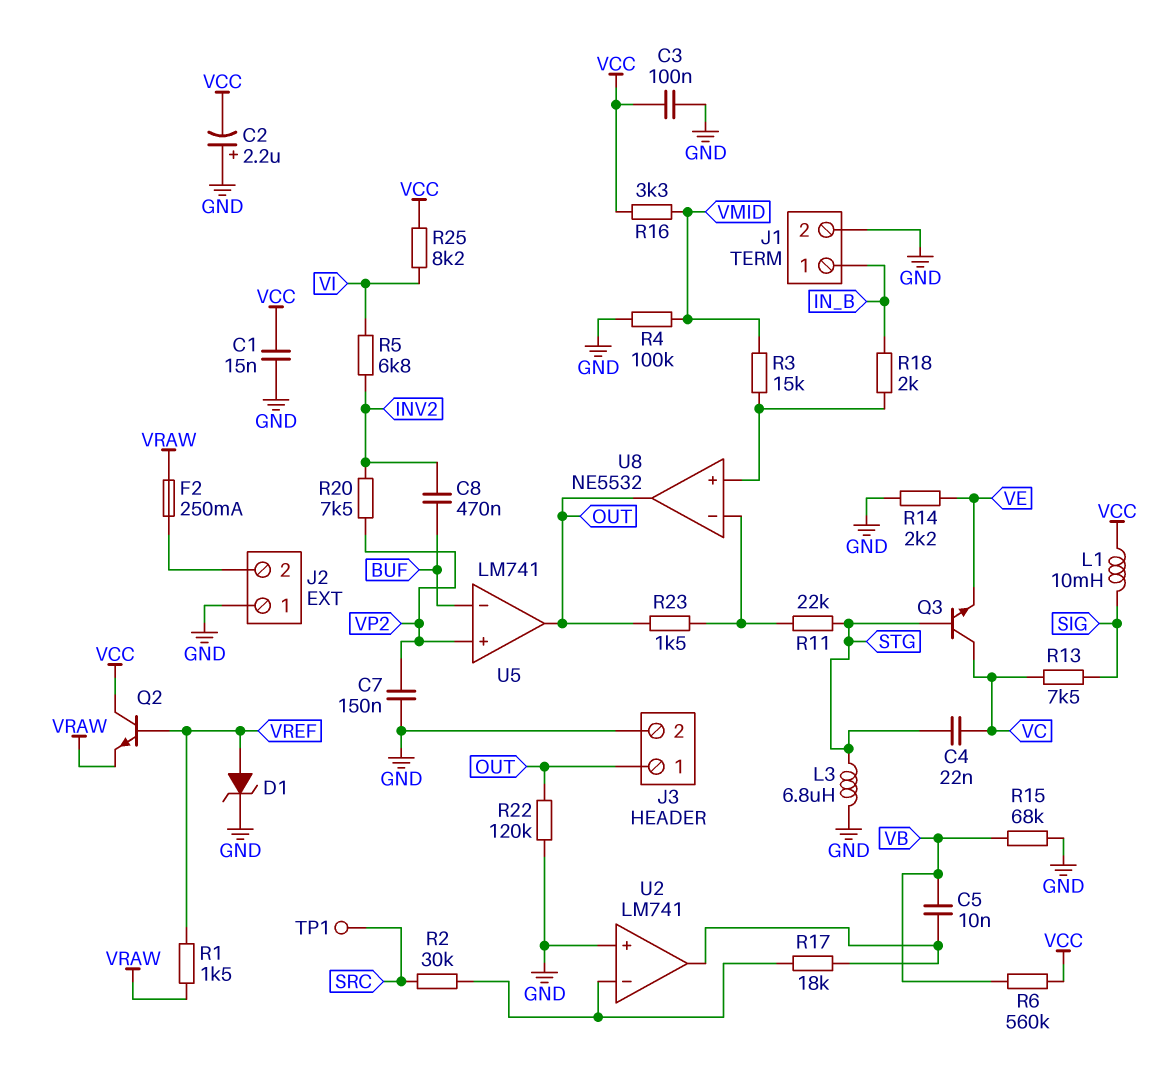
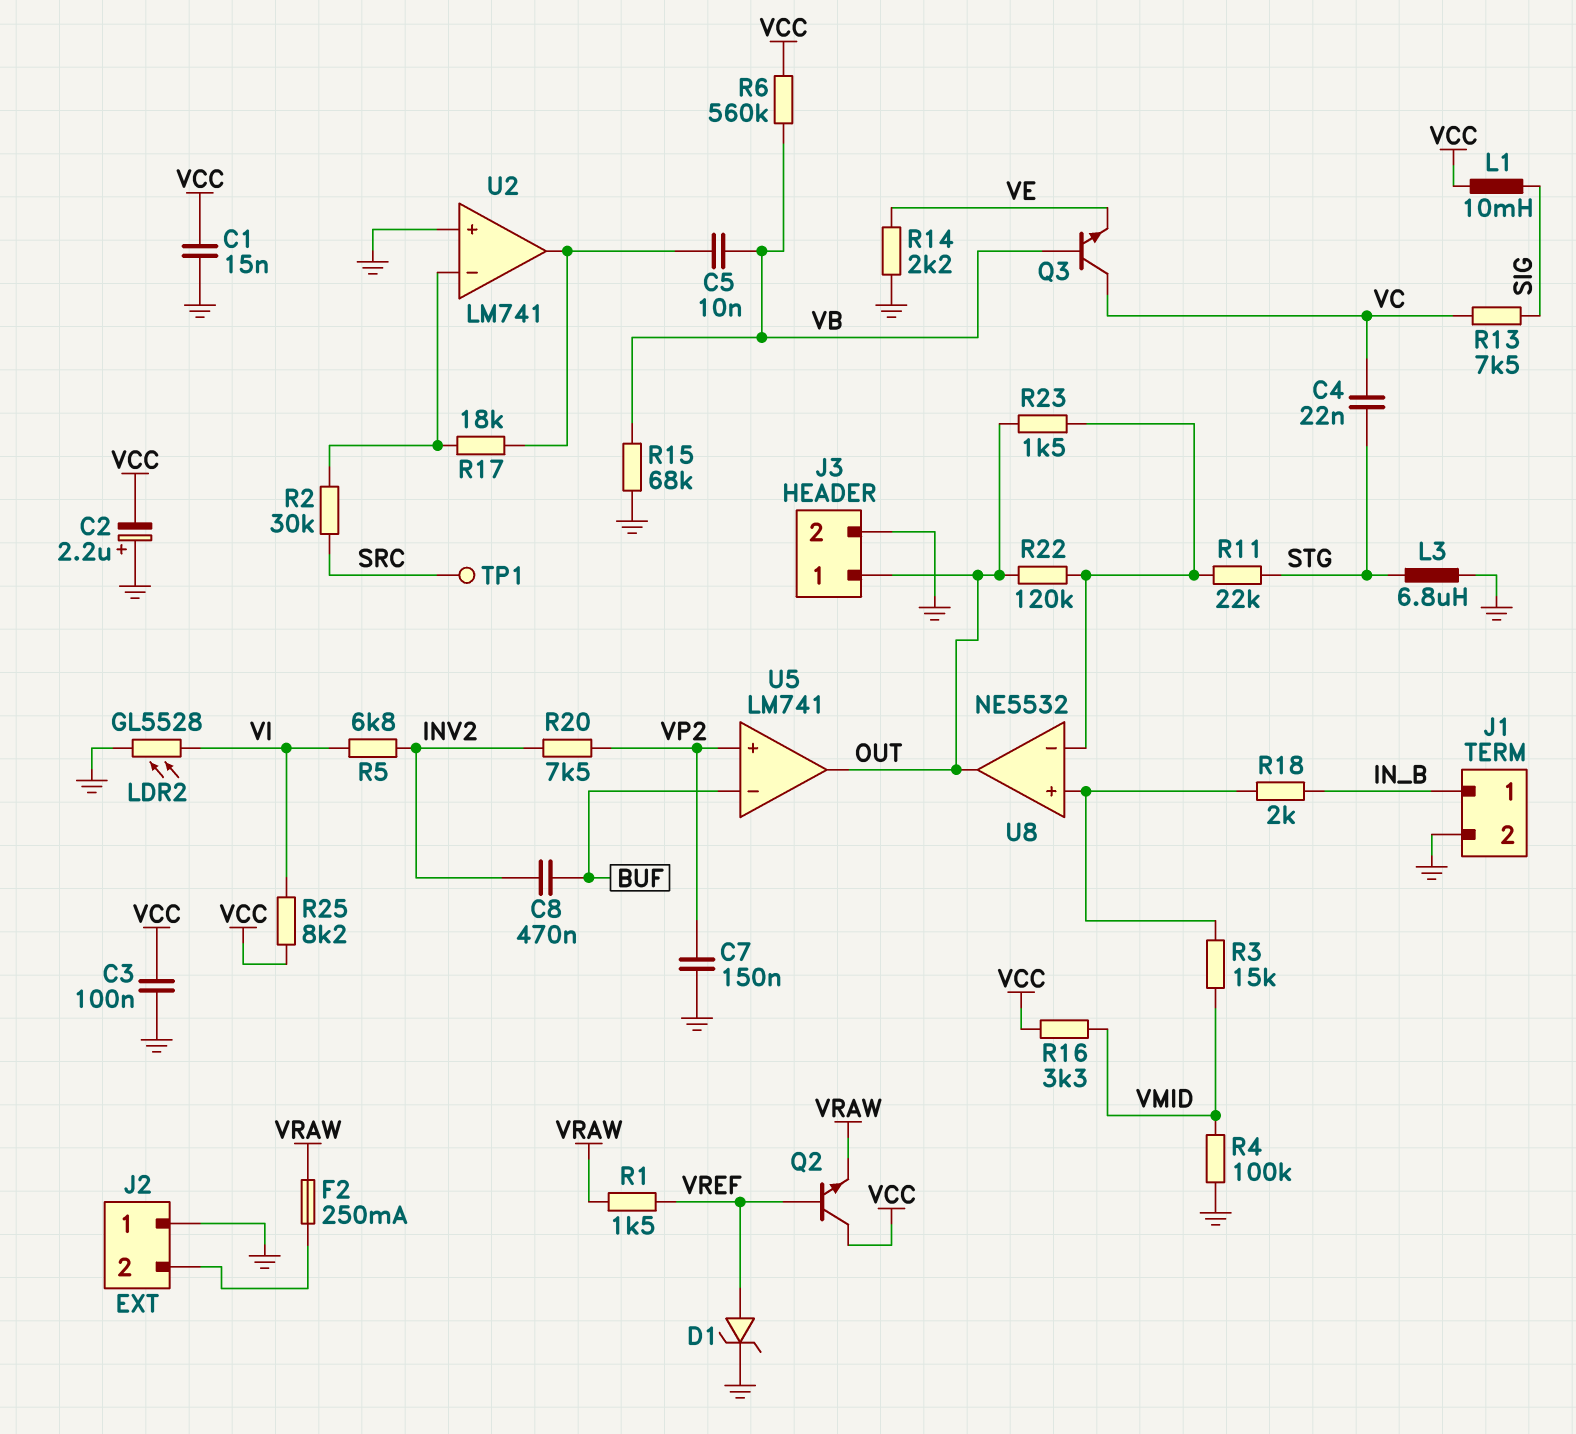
LDR2: none -> GL5528 (GND, VI)
Q3: NPN (B STG, C VC, E VE) -> NPN (B VB, C VC, E VE)
R22: 120k (GND, OUT) -> 120k (OUT, U8/in-)

